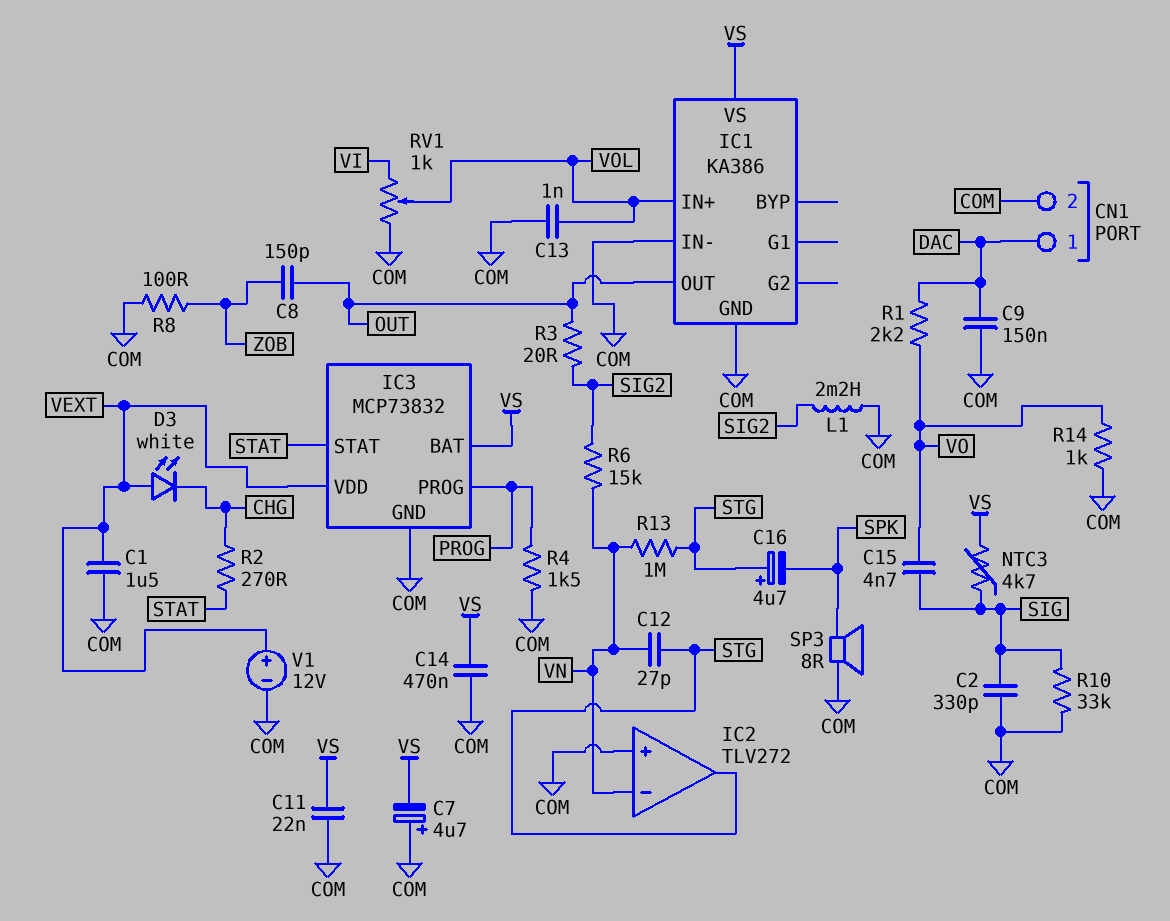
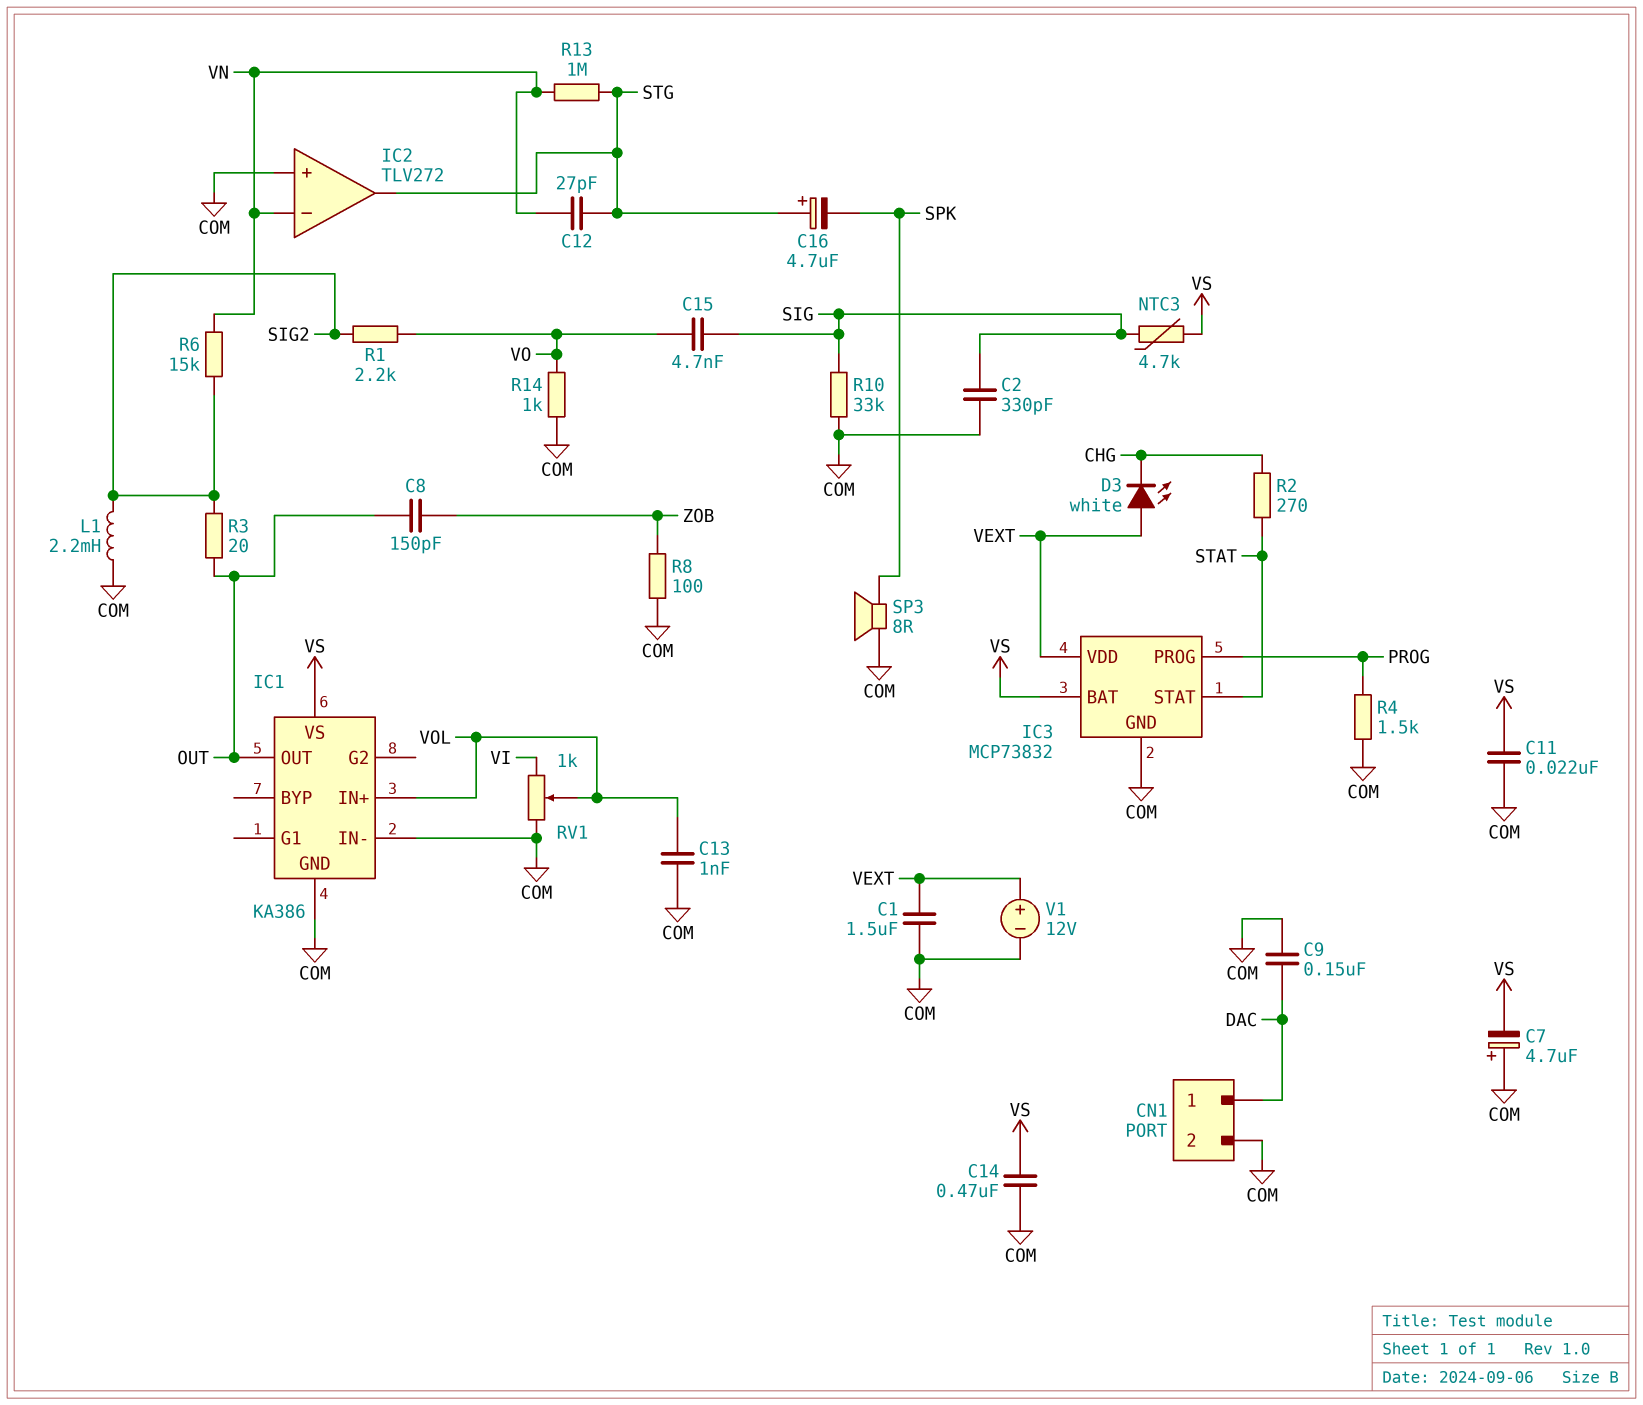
R1: 2.2k (DAC, VO) -> 2.2k (SIG2, VO)

